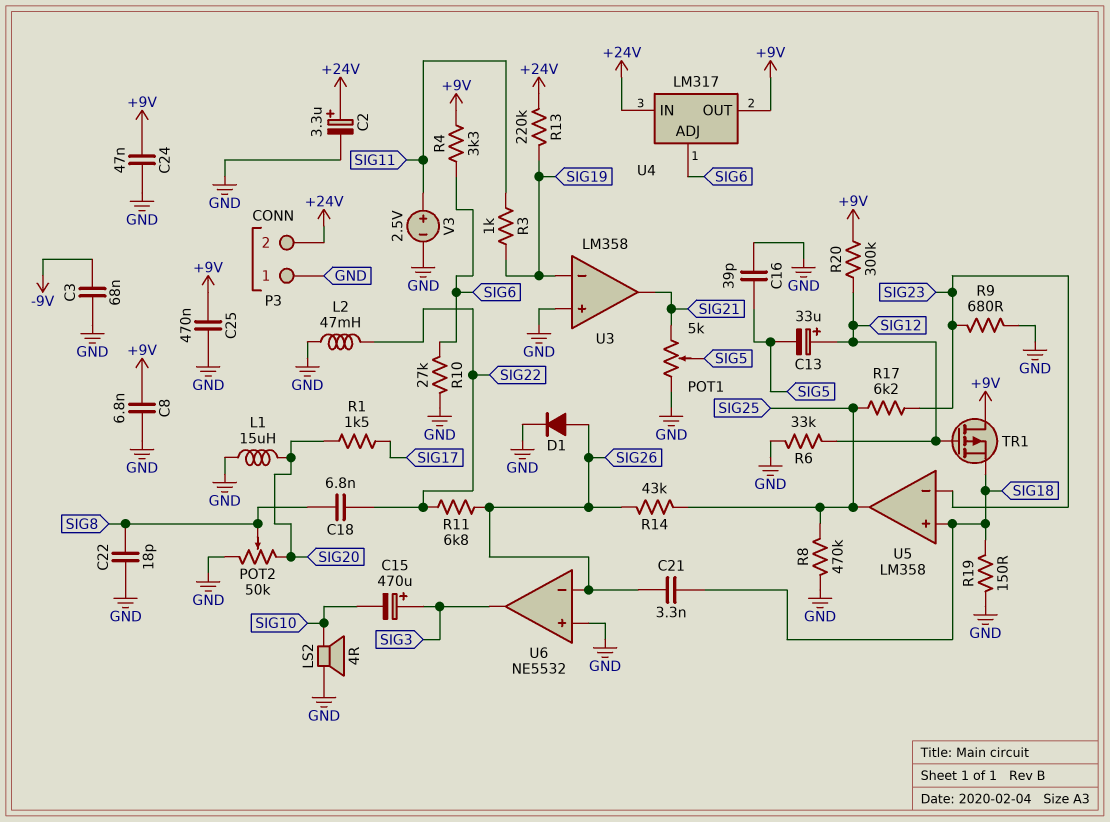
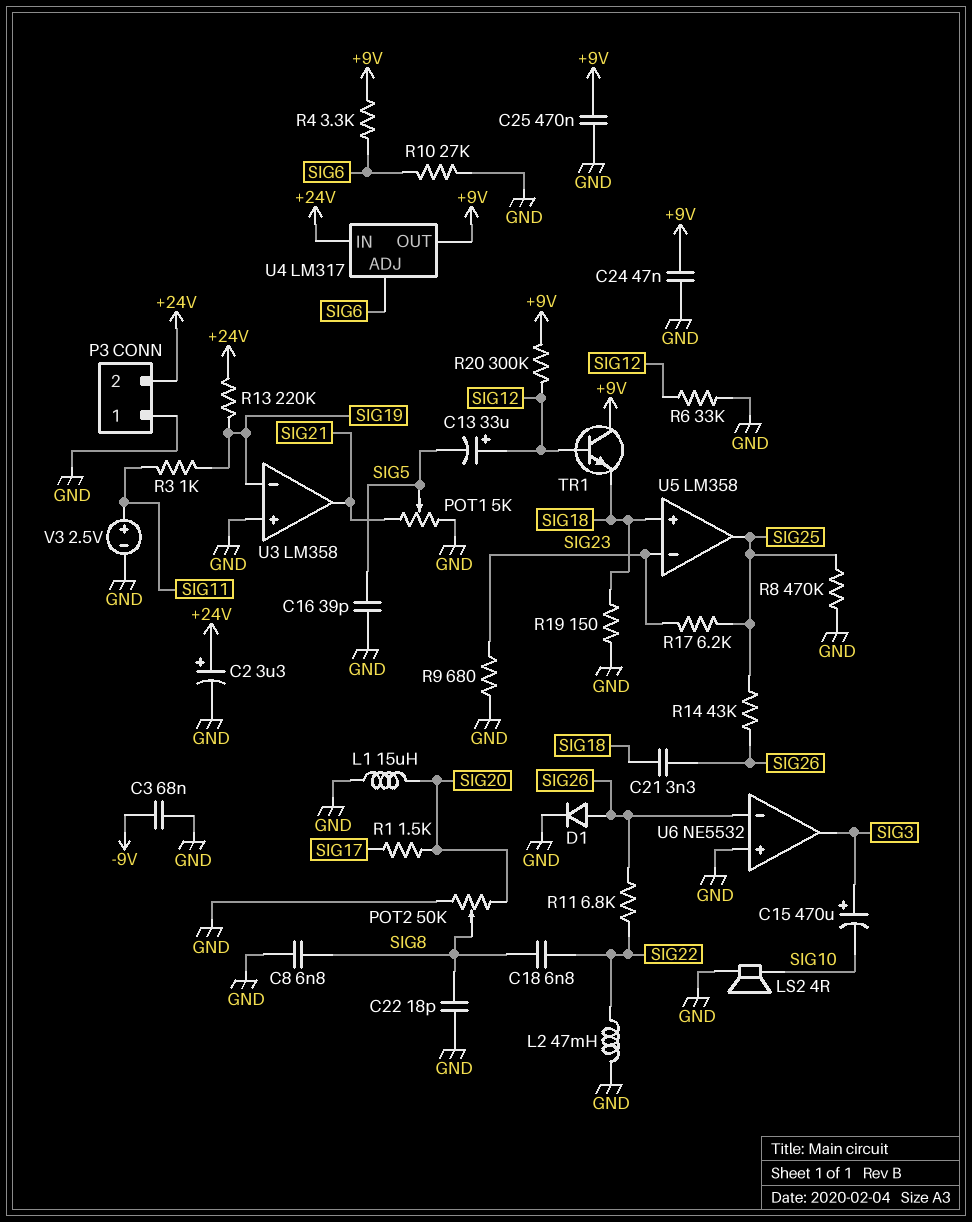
C8: 6.8nF (+9V, GND) -> 6.8nF (GND, SIG8)
TR1: PMOS (G SIG12, D +9V, S SIG18) -> NPN (B SIG12, C +9V, E SIG18)

